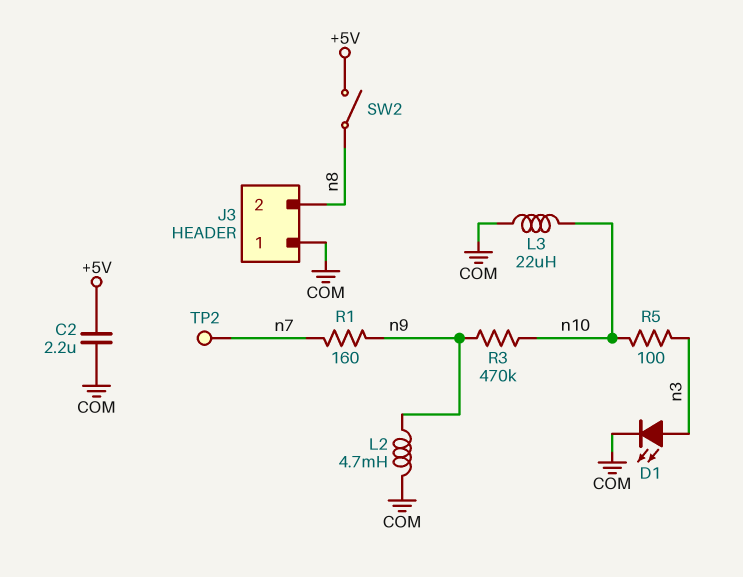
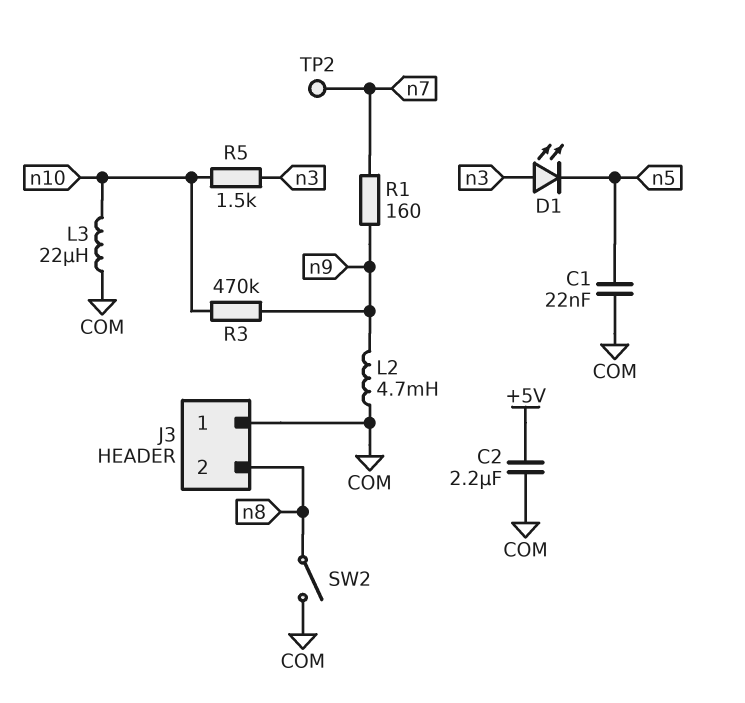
C1: none -> 22nF (COM, n5)
D1: LED (A n3, K COM) -> LED (A n3, K n5)
R5: 100 (n3, n10) -> 1.5k (n3, n10)
SW2: switch (+5V, n8) -> switch (COM, n8)

